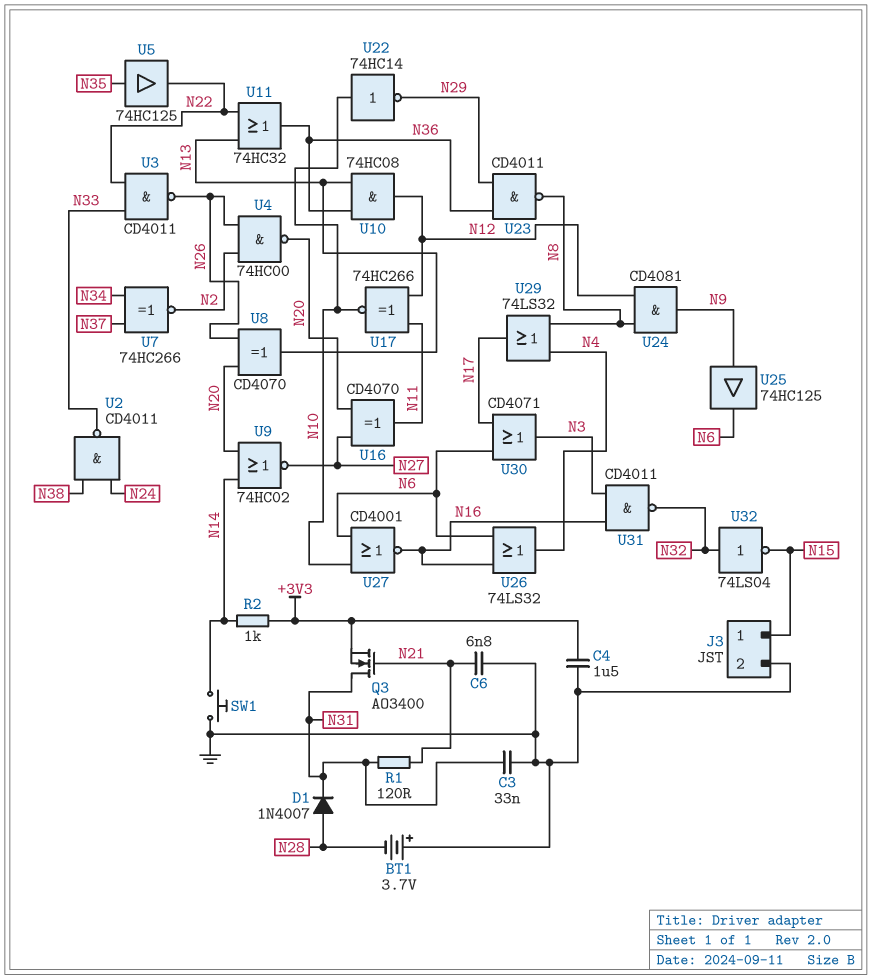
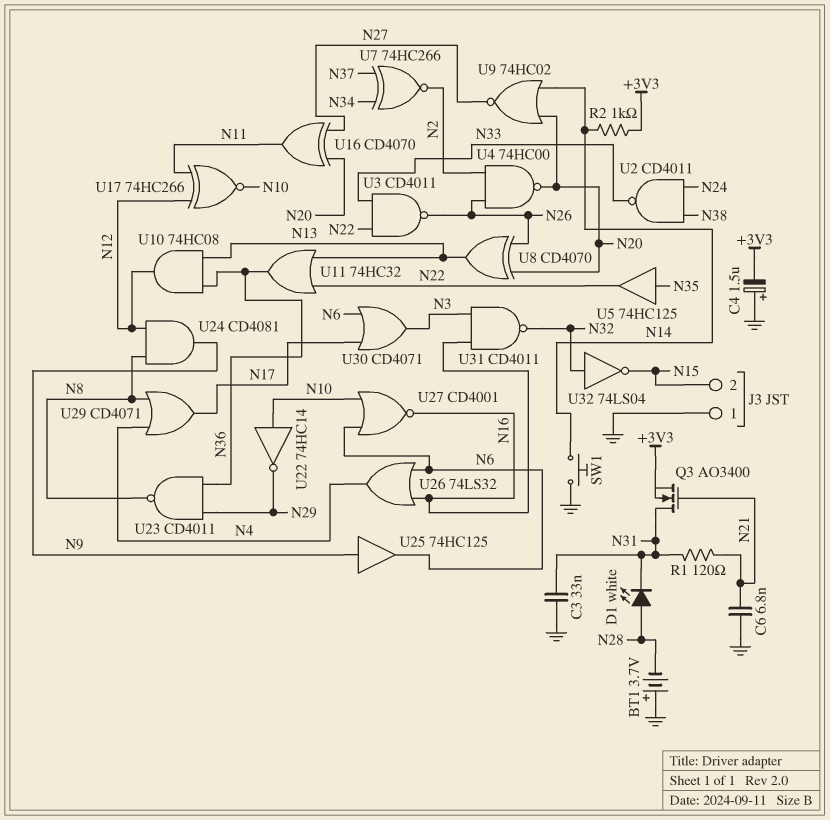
C4: 1.5uF (+3V3, GND) -> 1.5uF (plus GND, minus +3V3)
D1: diode 1N4007 (A N28, K N31) -> LED white (A N28, K N31)
J3 pin 1: N15 -> GND
J3 pin 2: GND -> N15
U29: OR 74LS32 (in N4, in N8, out N17) -> OR CD4071 (in N4, in N8, out N17)

